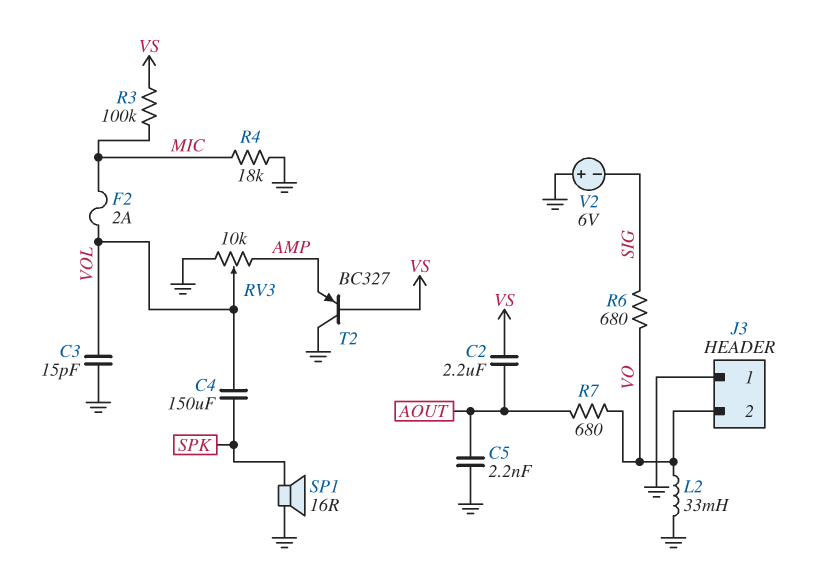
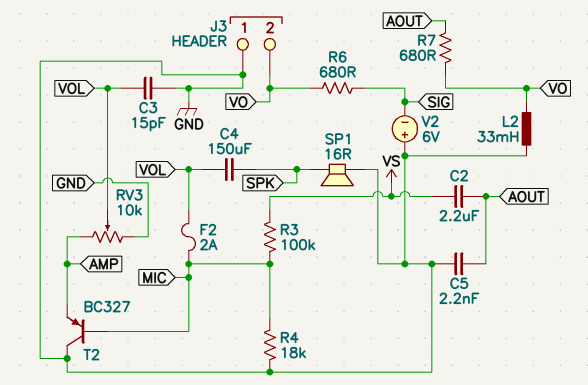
T2: PNP BC327 (B VS, C GND, E AMP) -> PNP BC327 (B MIC, C GND, E AMP)

